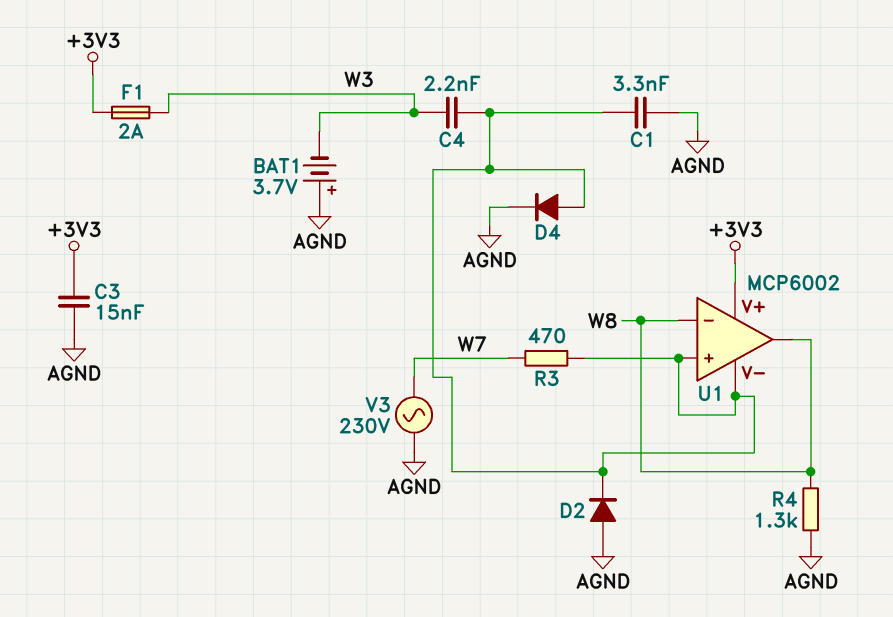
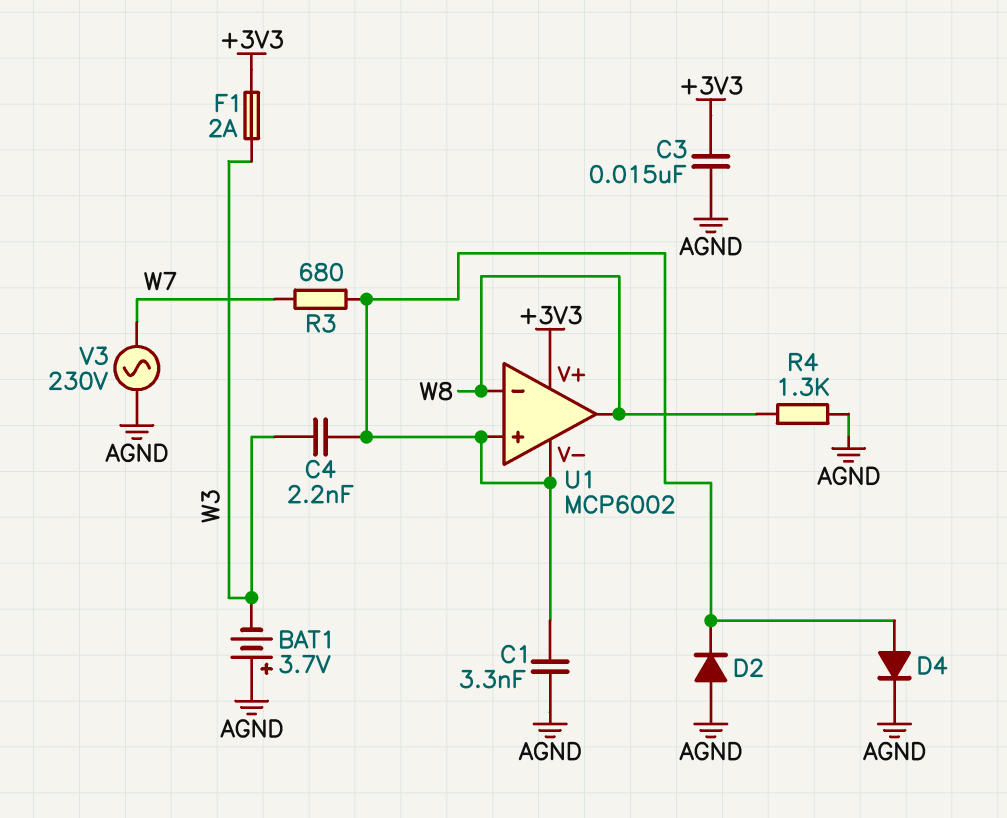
R3: 470 (U1/V-, W7) -> 680 (U1/V-, W7)

